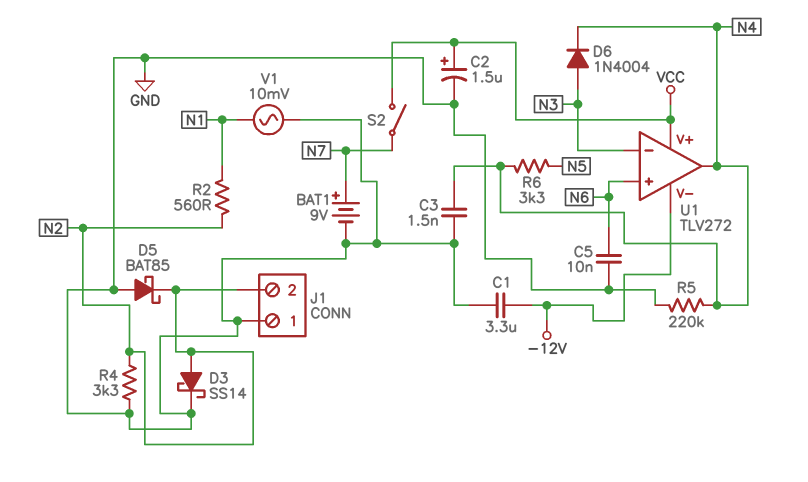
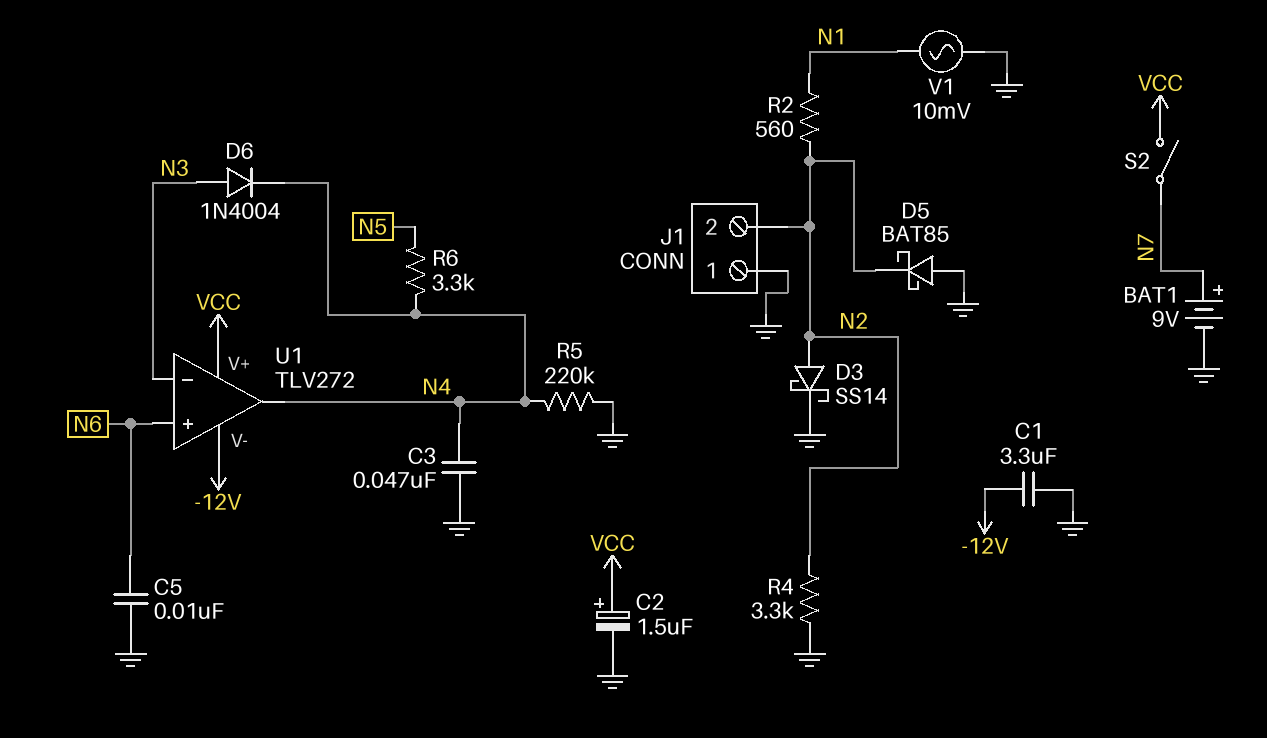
C3: 1.5nF (GND, N4) -> 47nF (GND, N4)

